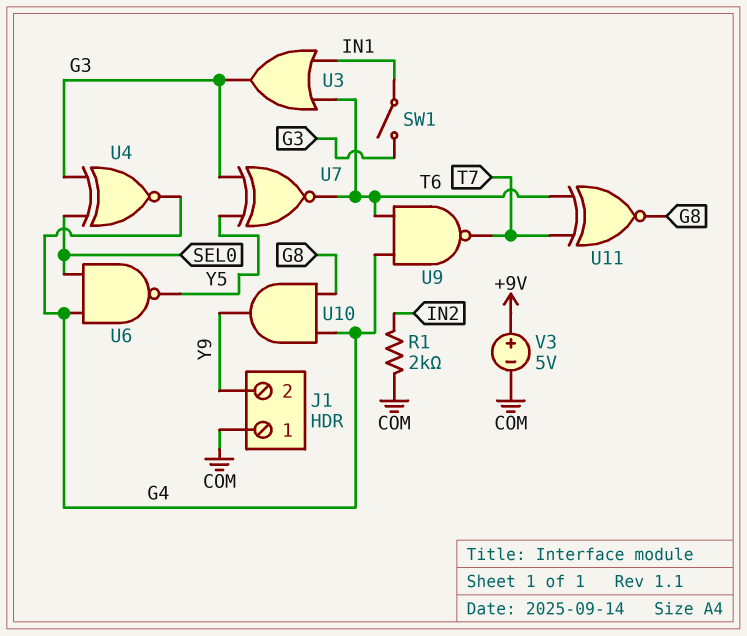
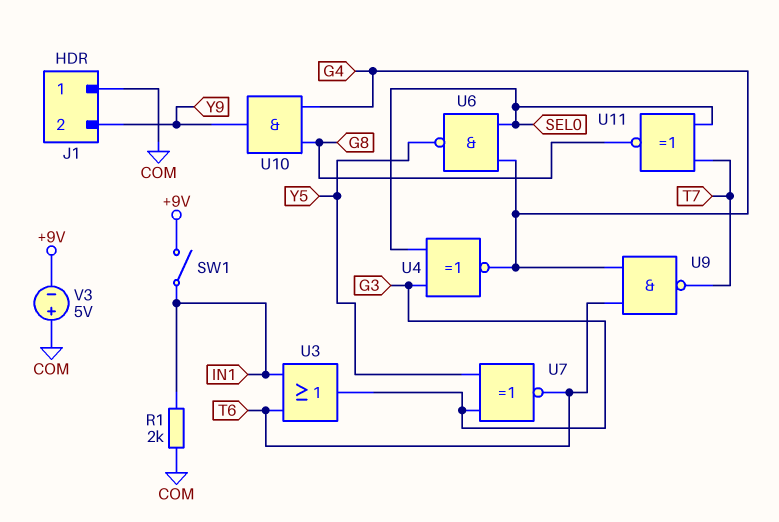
R1: 2k (COM, IN2) -> 2k (COM, IN1)
SW1: switch (G3, IN1) -> switch (+9V, IN1)
U11: XNOR (in T6, in T7, out G8) -> XNOR (in SEL0, in T7, out G8)
V3: 5V (plus +9V, minus COM) -> 5V (plus COM, minus +9V)

